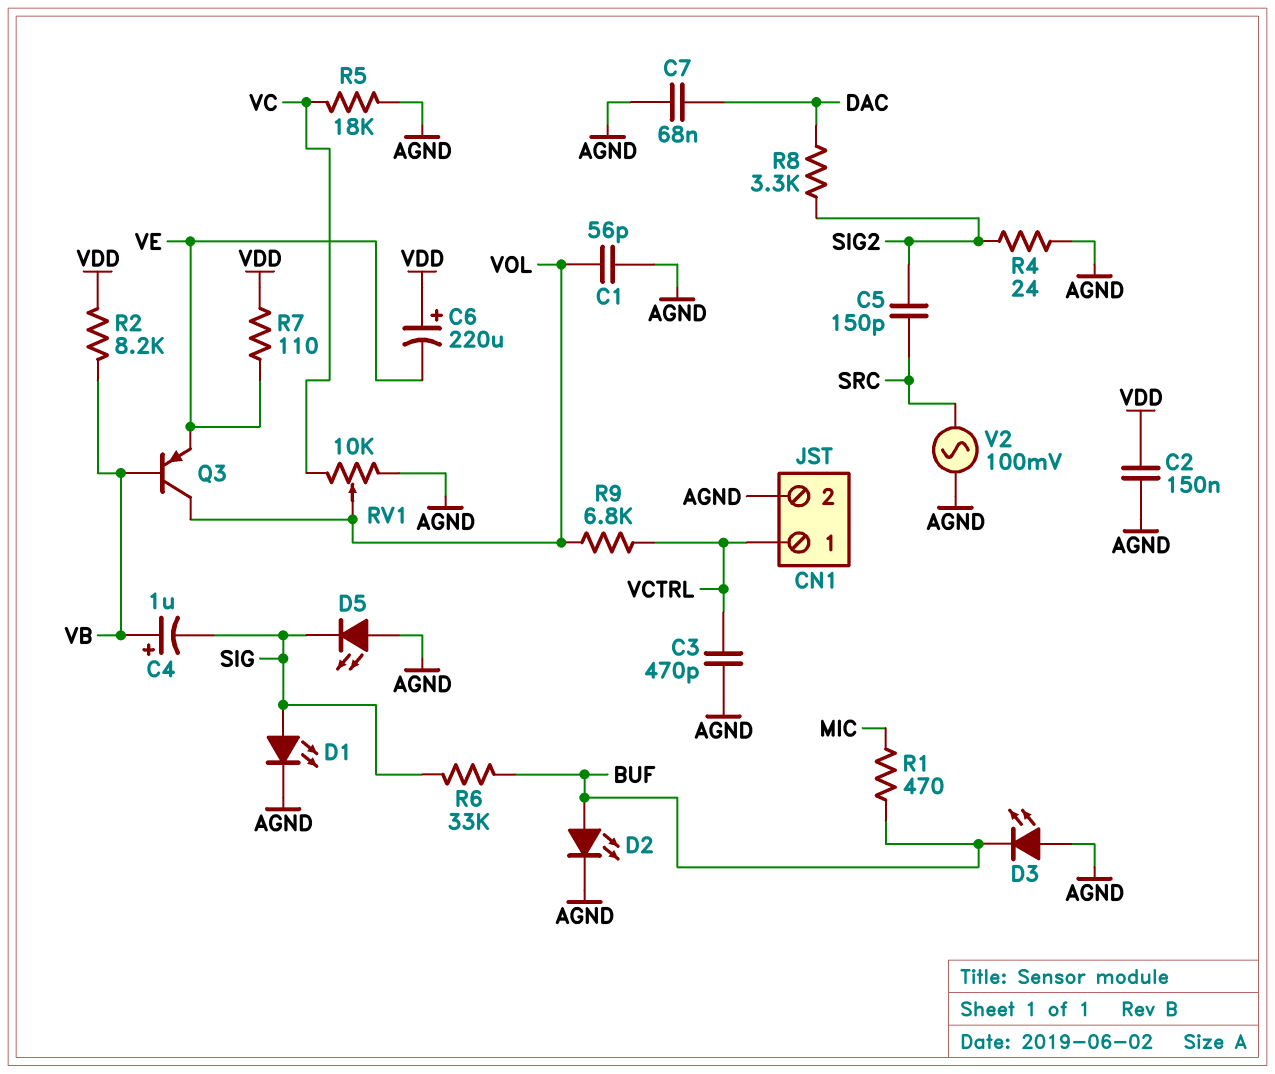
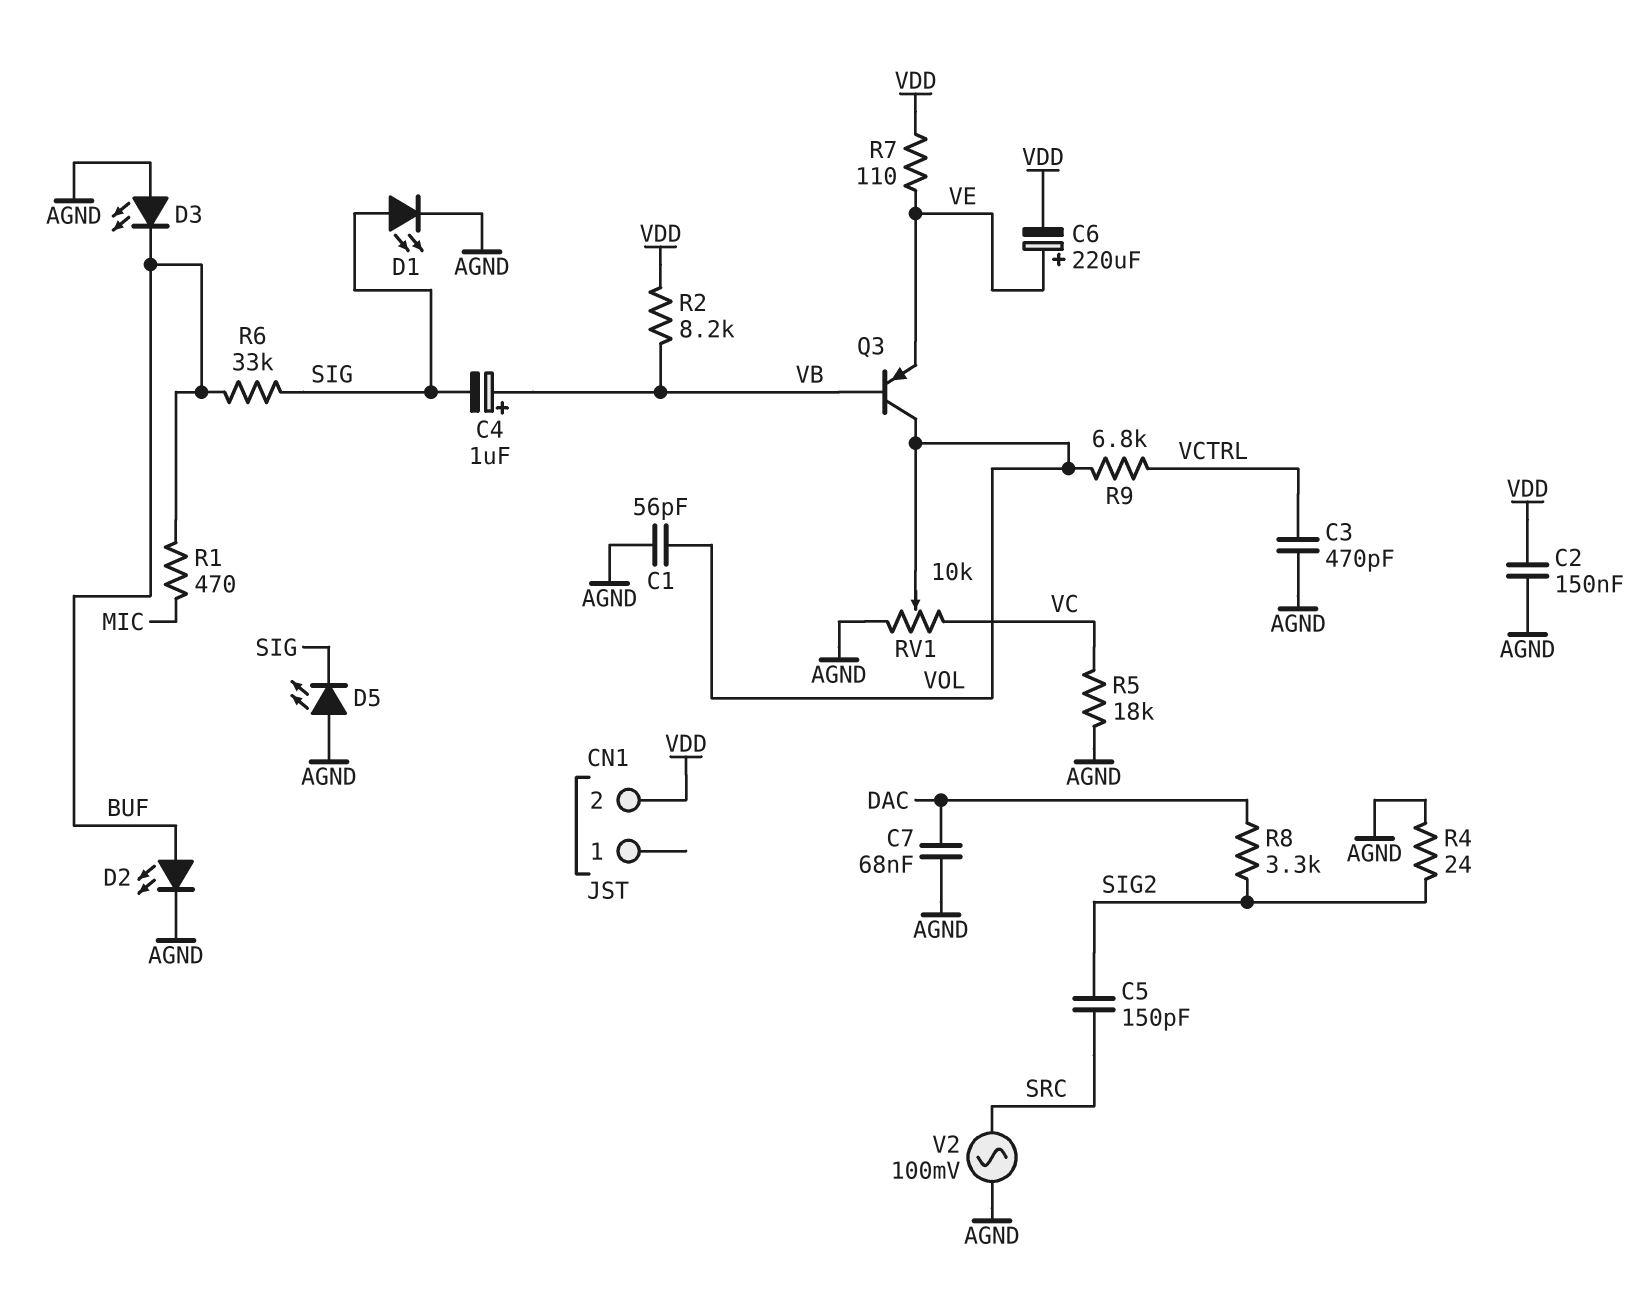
C6: 220uF (plus VDD, minus VE) -> 220uF (plus VE, minus VDD)
CN1 pin 1: VCTRL -> none
CN1 pin 2: AGND -> VDD

